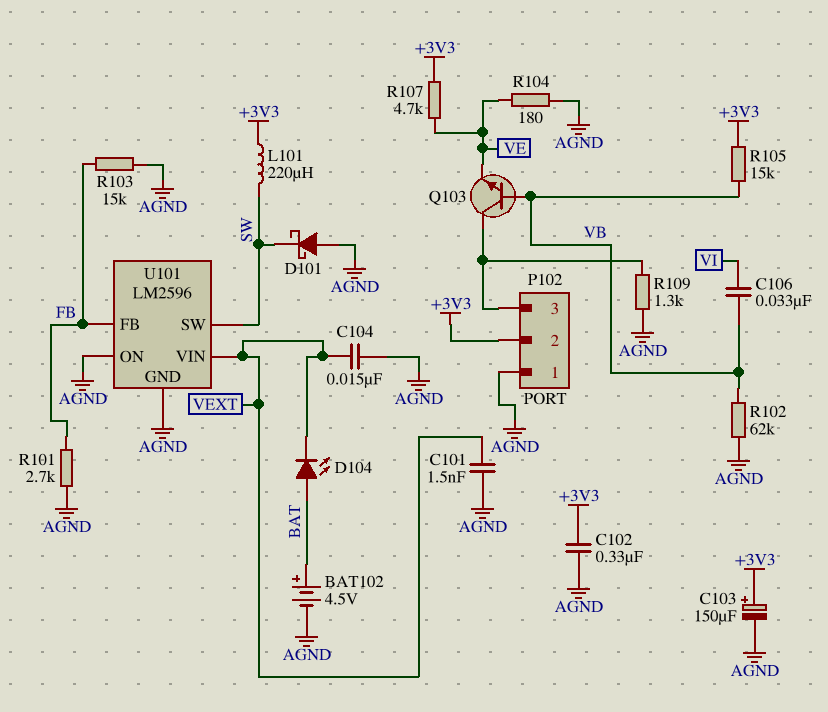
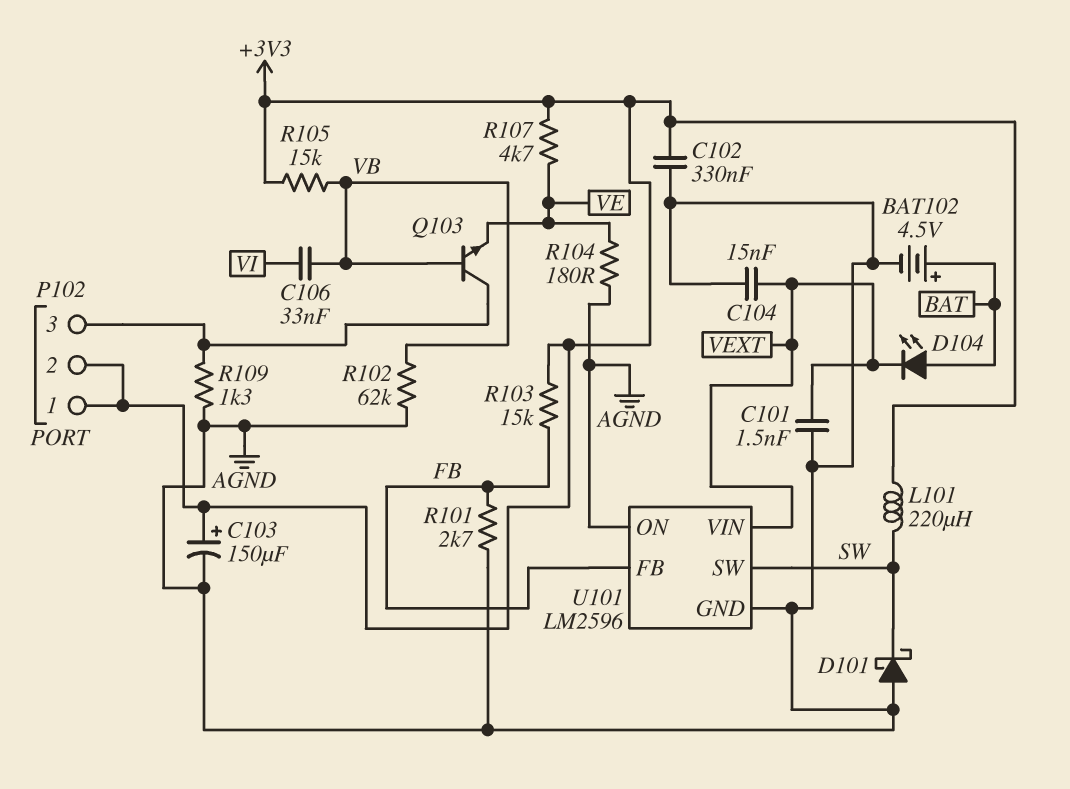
P102 pin 1: AGND -> +3V3
R103: 15k (AGND, FB) -> 15k (+3V3, FB)

